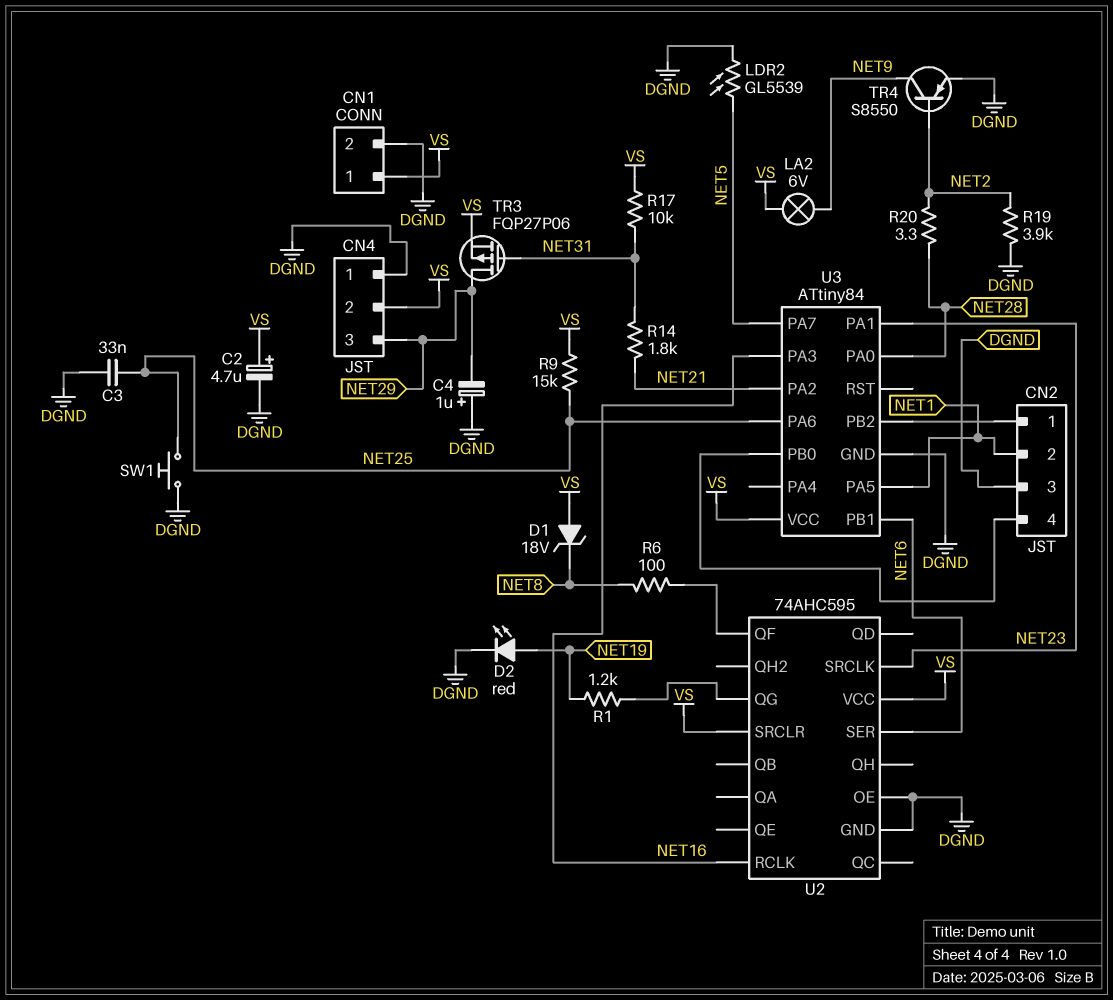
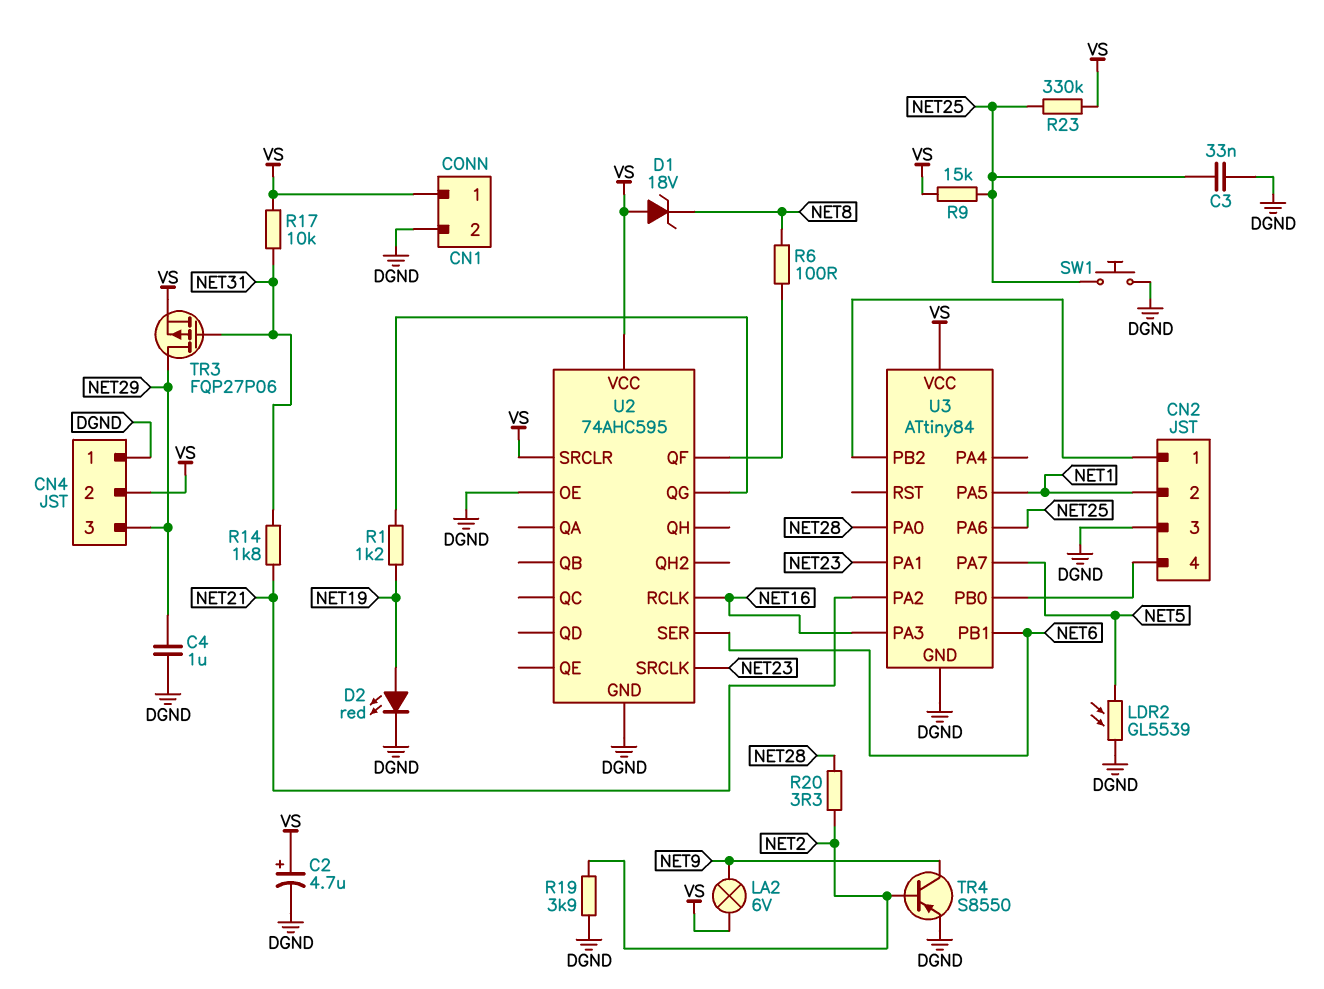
C4: 1uF (plus DGND, minus NET29) -> 1uF (DGND, NET29)
R23: none -> 330k (NET25, VS)

